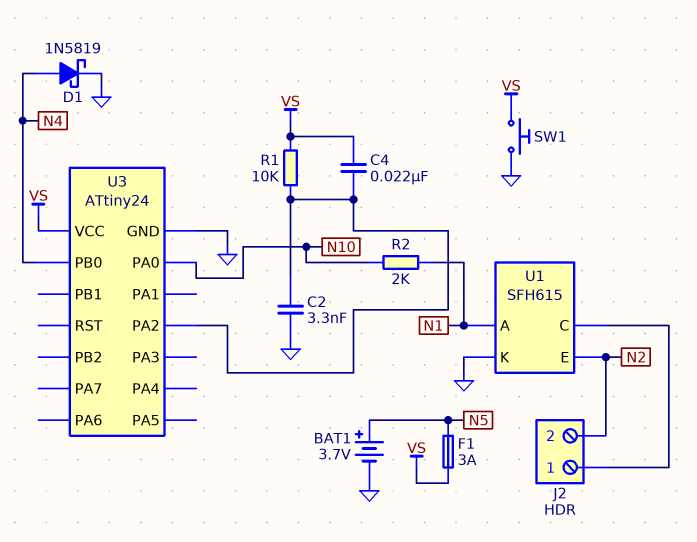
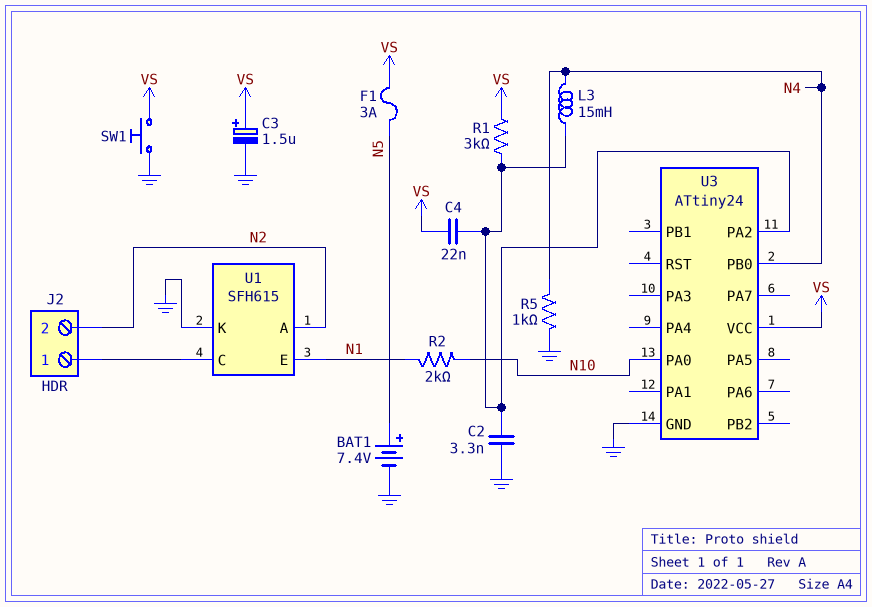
BAT1: 3.7V (plus N5, minus GND) -> 7.4V (plus N5, minus GND)
C3: none -> 1.5uF (plus VS, minus GND)
D1: schottky 1N5819 (A N4, K GND) -> none
L3: none -> 15mH (N4, U3/PA2)
R1: 10k (U3/PA2, VS) -> 3k (U3/PA2, VS)
R5: none -> 1k (GND, N4)
U1 pin A: N1 -> N2
U1 pin E: N2 -> N1

